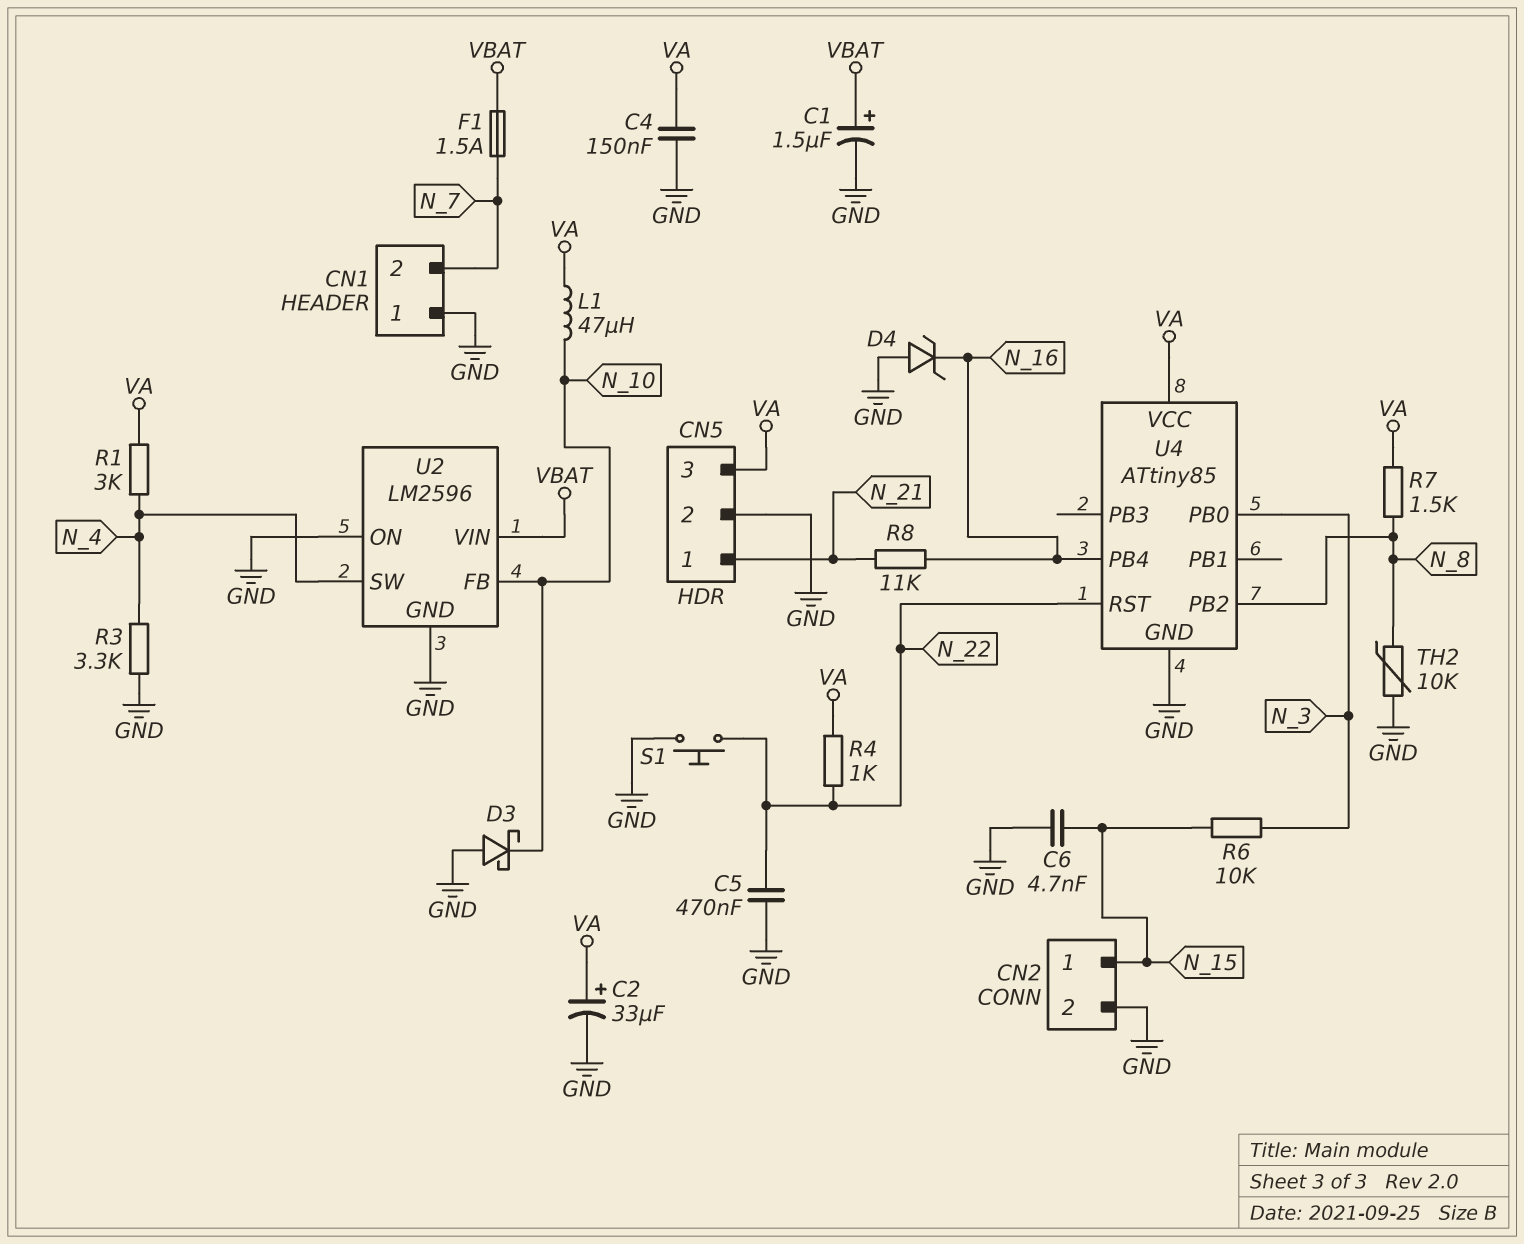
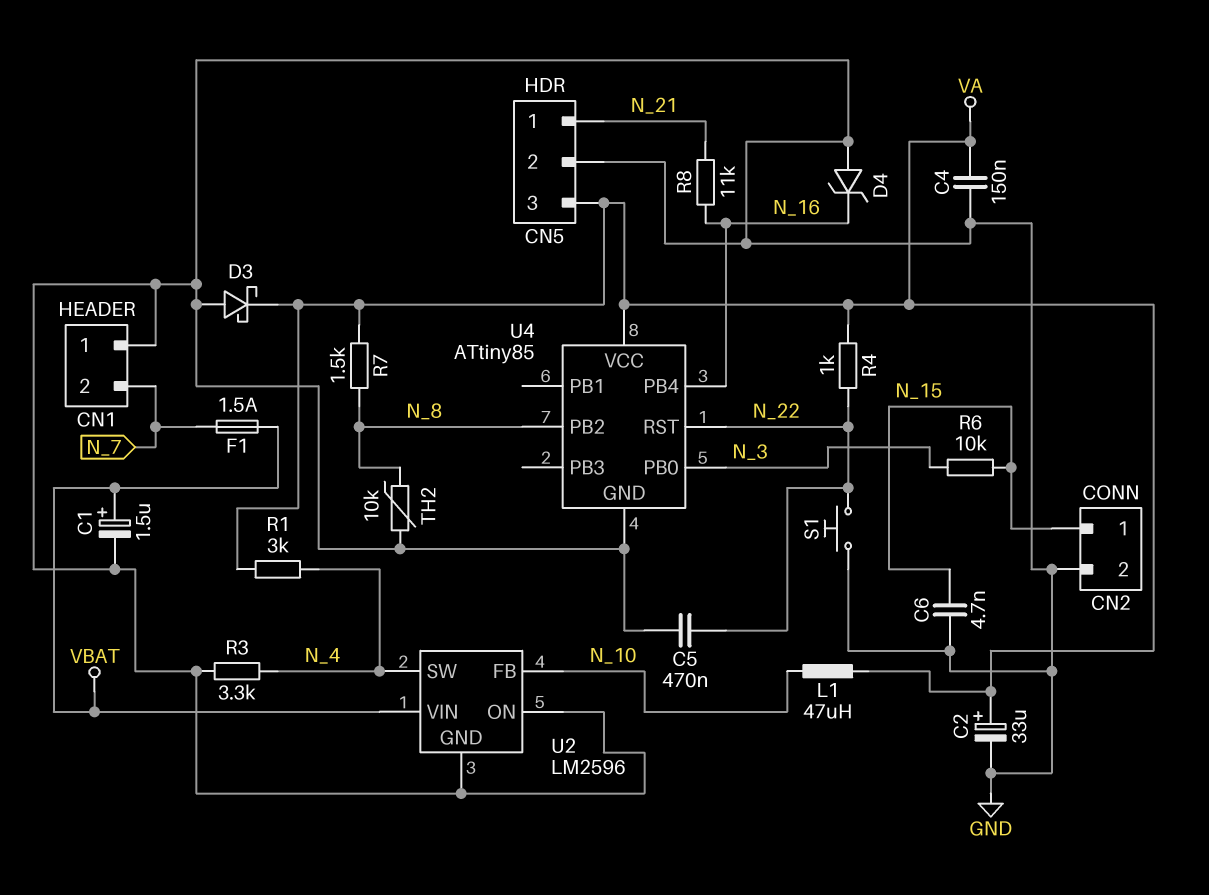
D3: schottky (A GND, K N_10) -> schottky (A GND, K VA)

